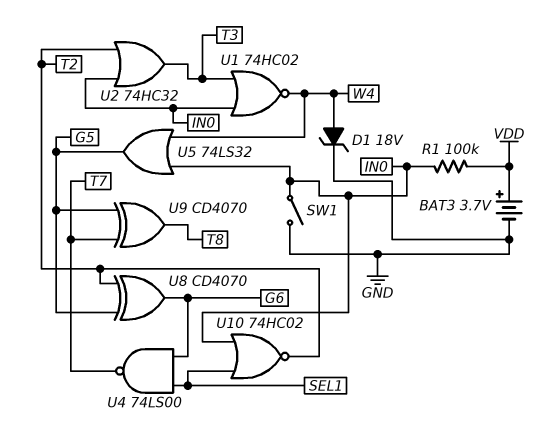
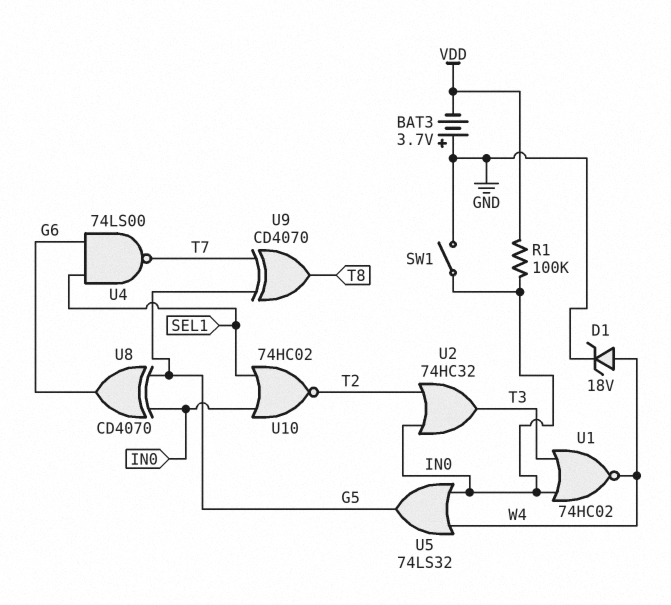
BAT3: 3.7V (plus VDD, minus GND) -> 3.7V (plus GND, minus VDD)
U8: XOR CD4070 (in G5, in T2, out G6) -> XOR CD4070 (in G5, in IN0, out G6)

